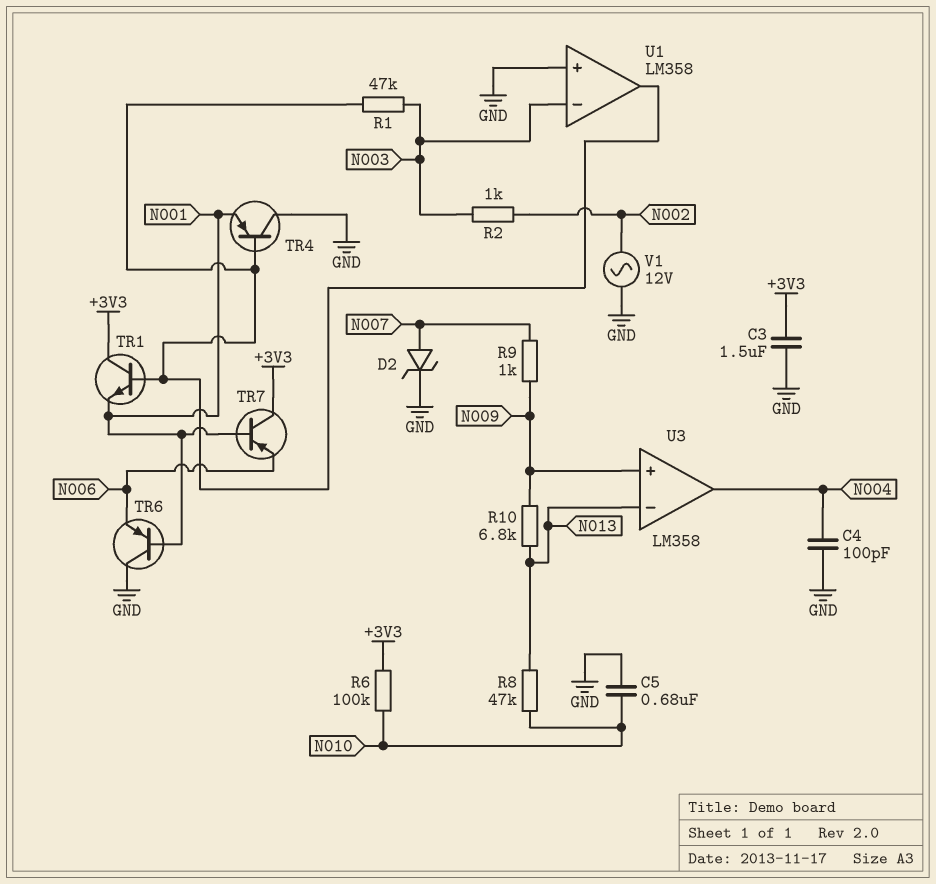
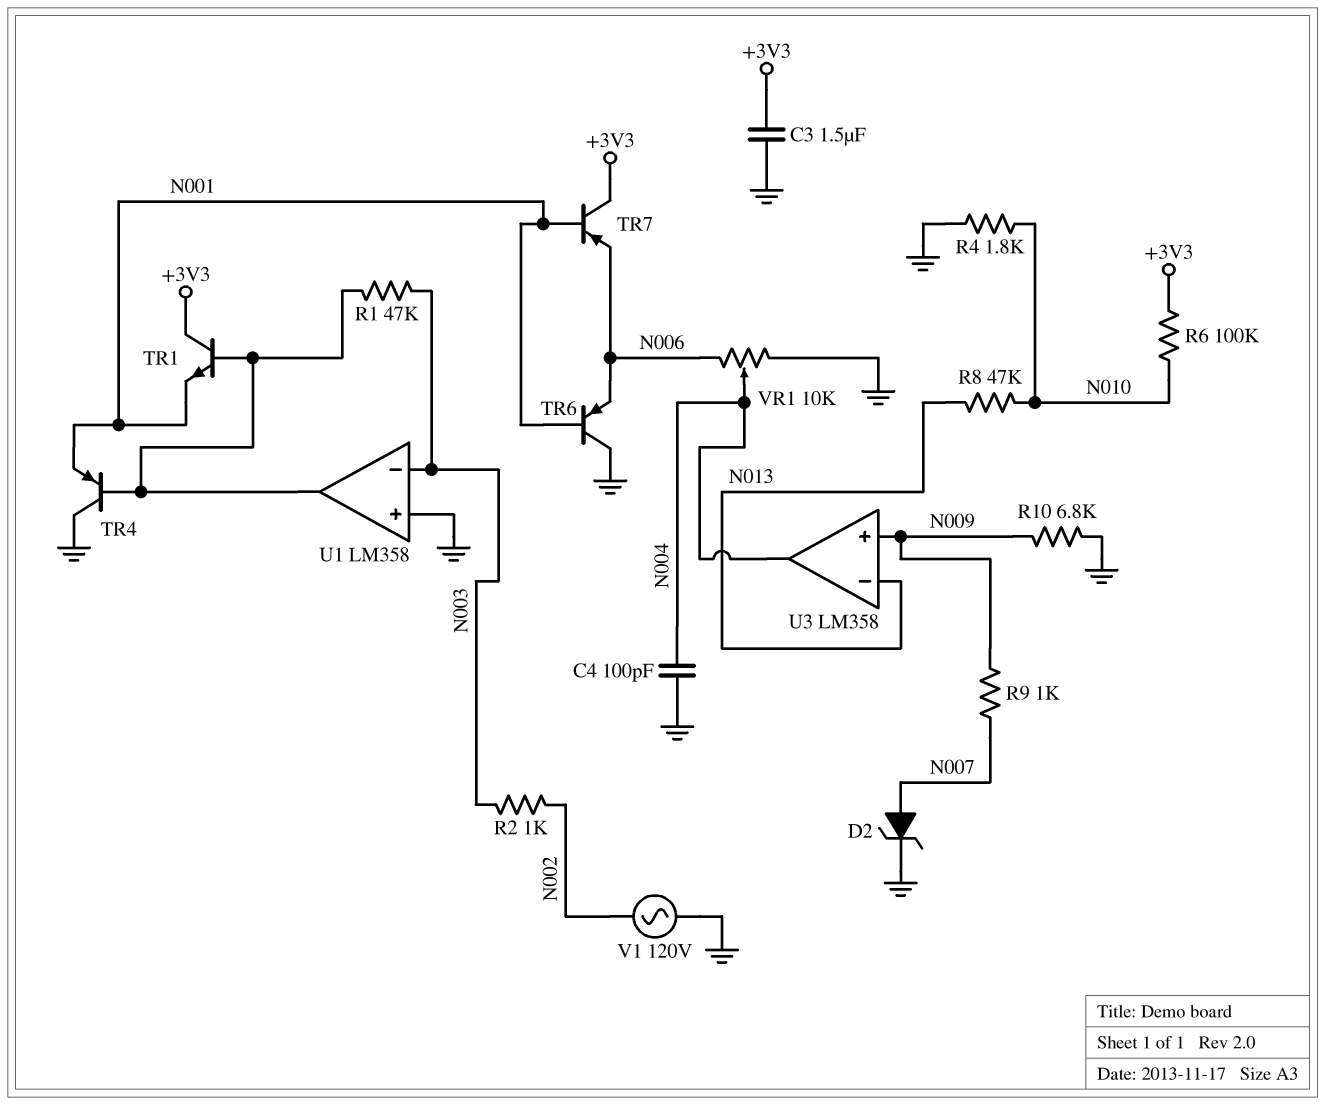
C5: 680nF (GND, N010) -> none
R4: none -> 1.8k (GND, N010)
R10: 6.8k (N009, N013) -> 6.8k (GND, N009)
V1: AC 12V (GND, N002) -> AC 120V (GND, N002)
VR1: none -> 10k (GND, N006, wiper N004)

